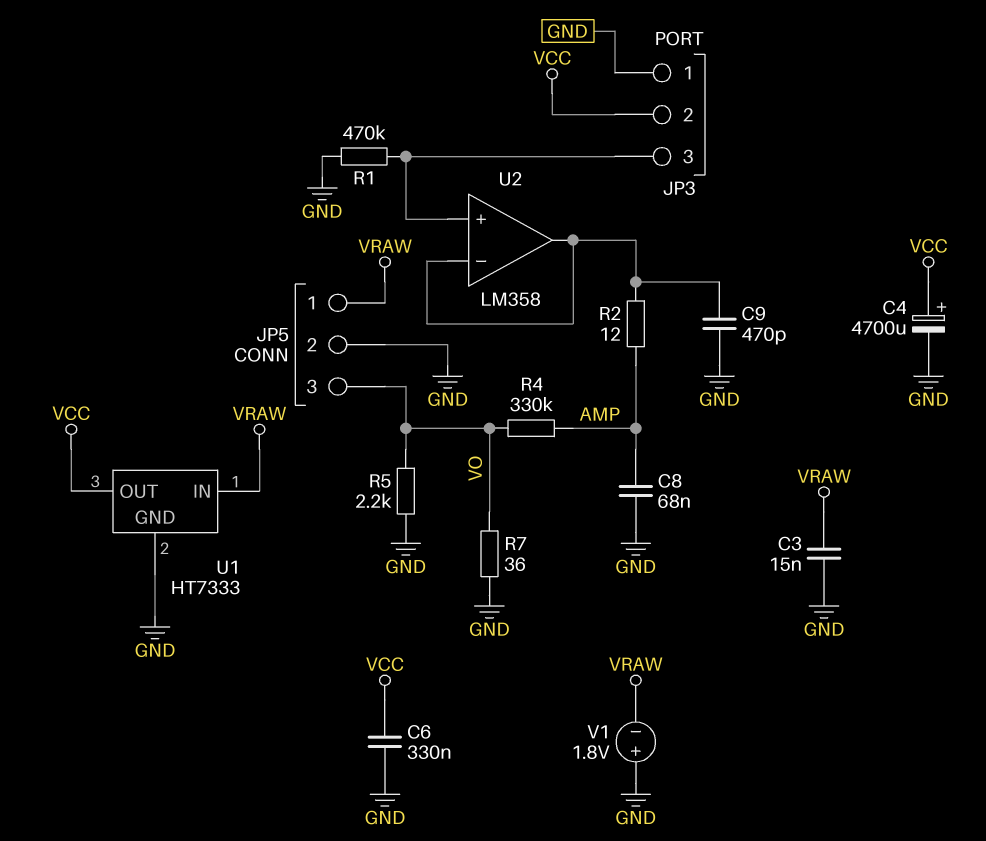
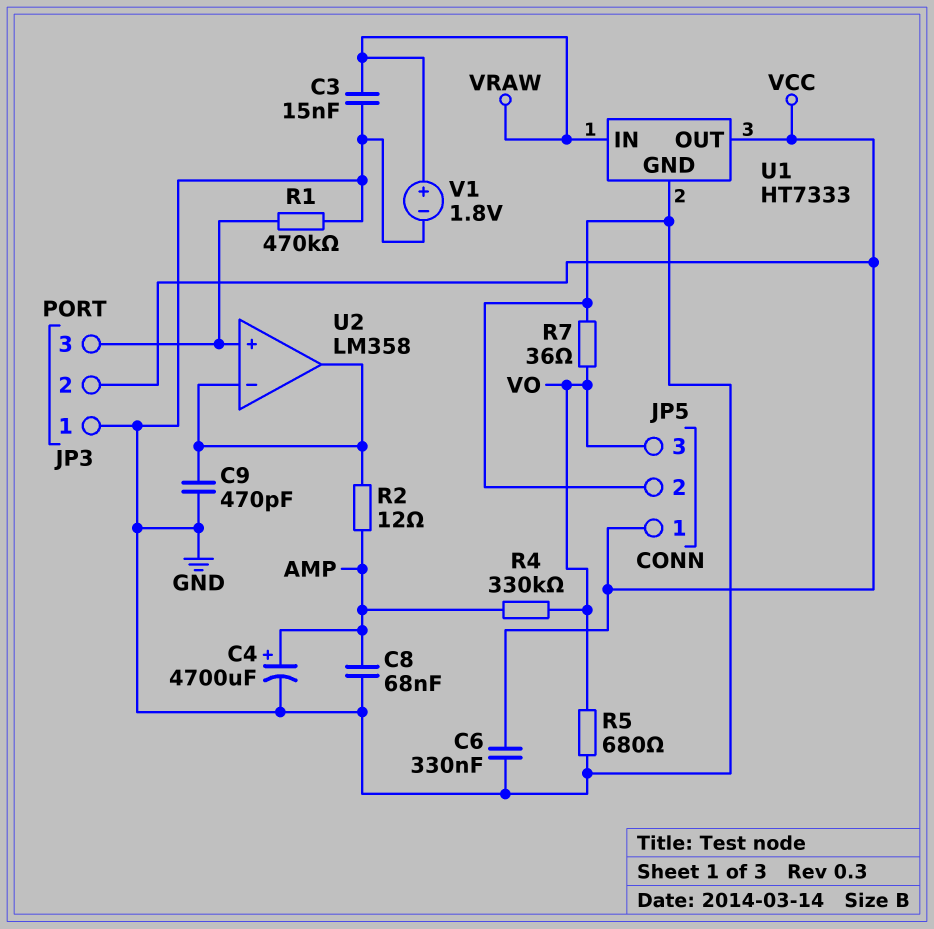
C4: 4700uF (plus VCC, minus GND) -> 4700uF (plus AMP, minus GND)
JP5 pin 1: VRAW -> VCC
R5: 2.2k (GND, VO) -> 680 (GND, VO)
V1: 1.8V (plus GND, minus VRAW) -> 1.8V (plus VRAW, minus GND)

